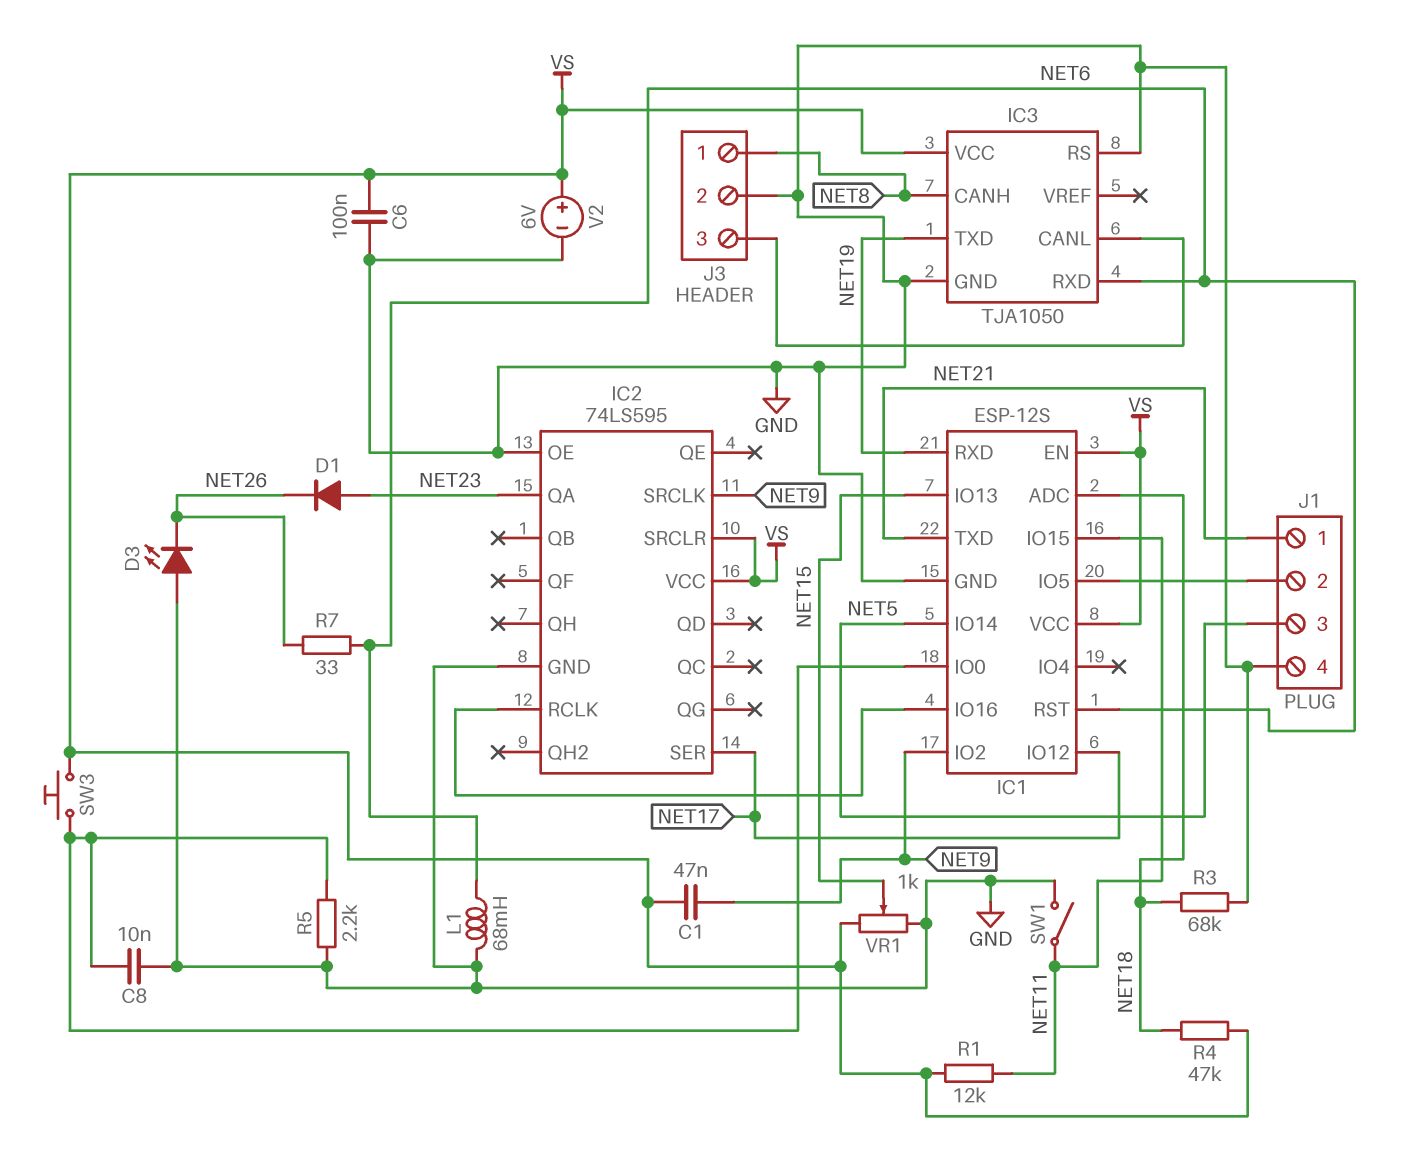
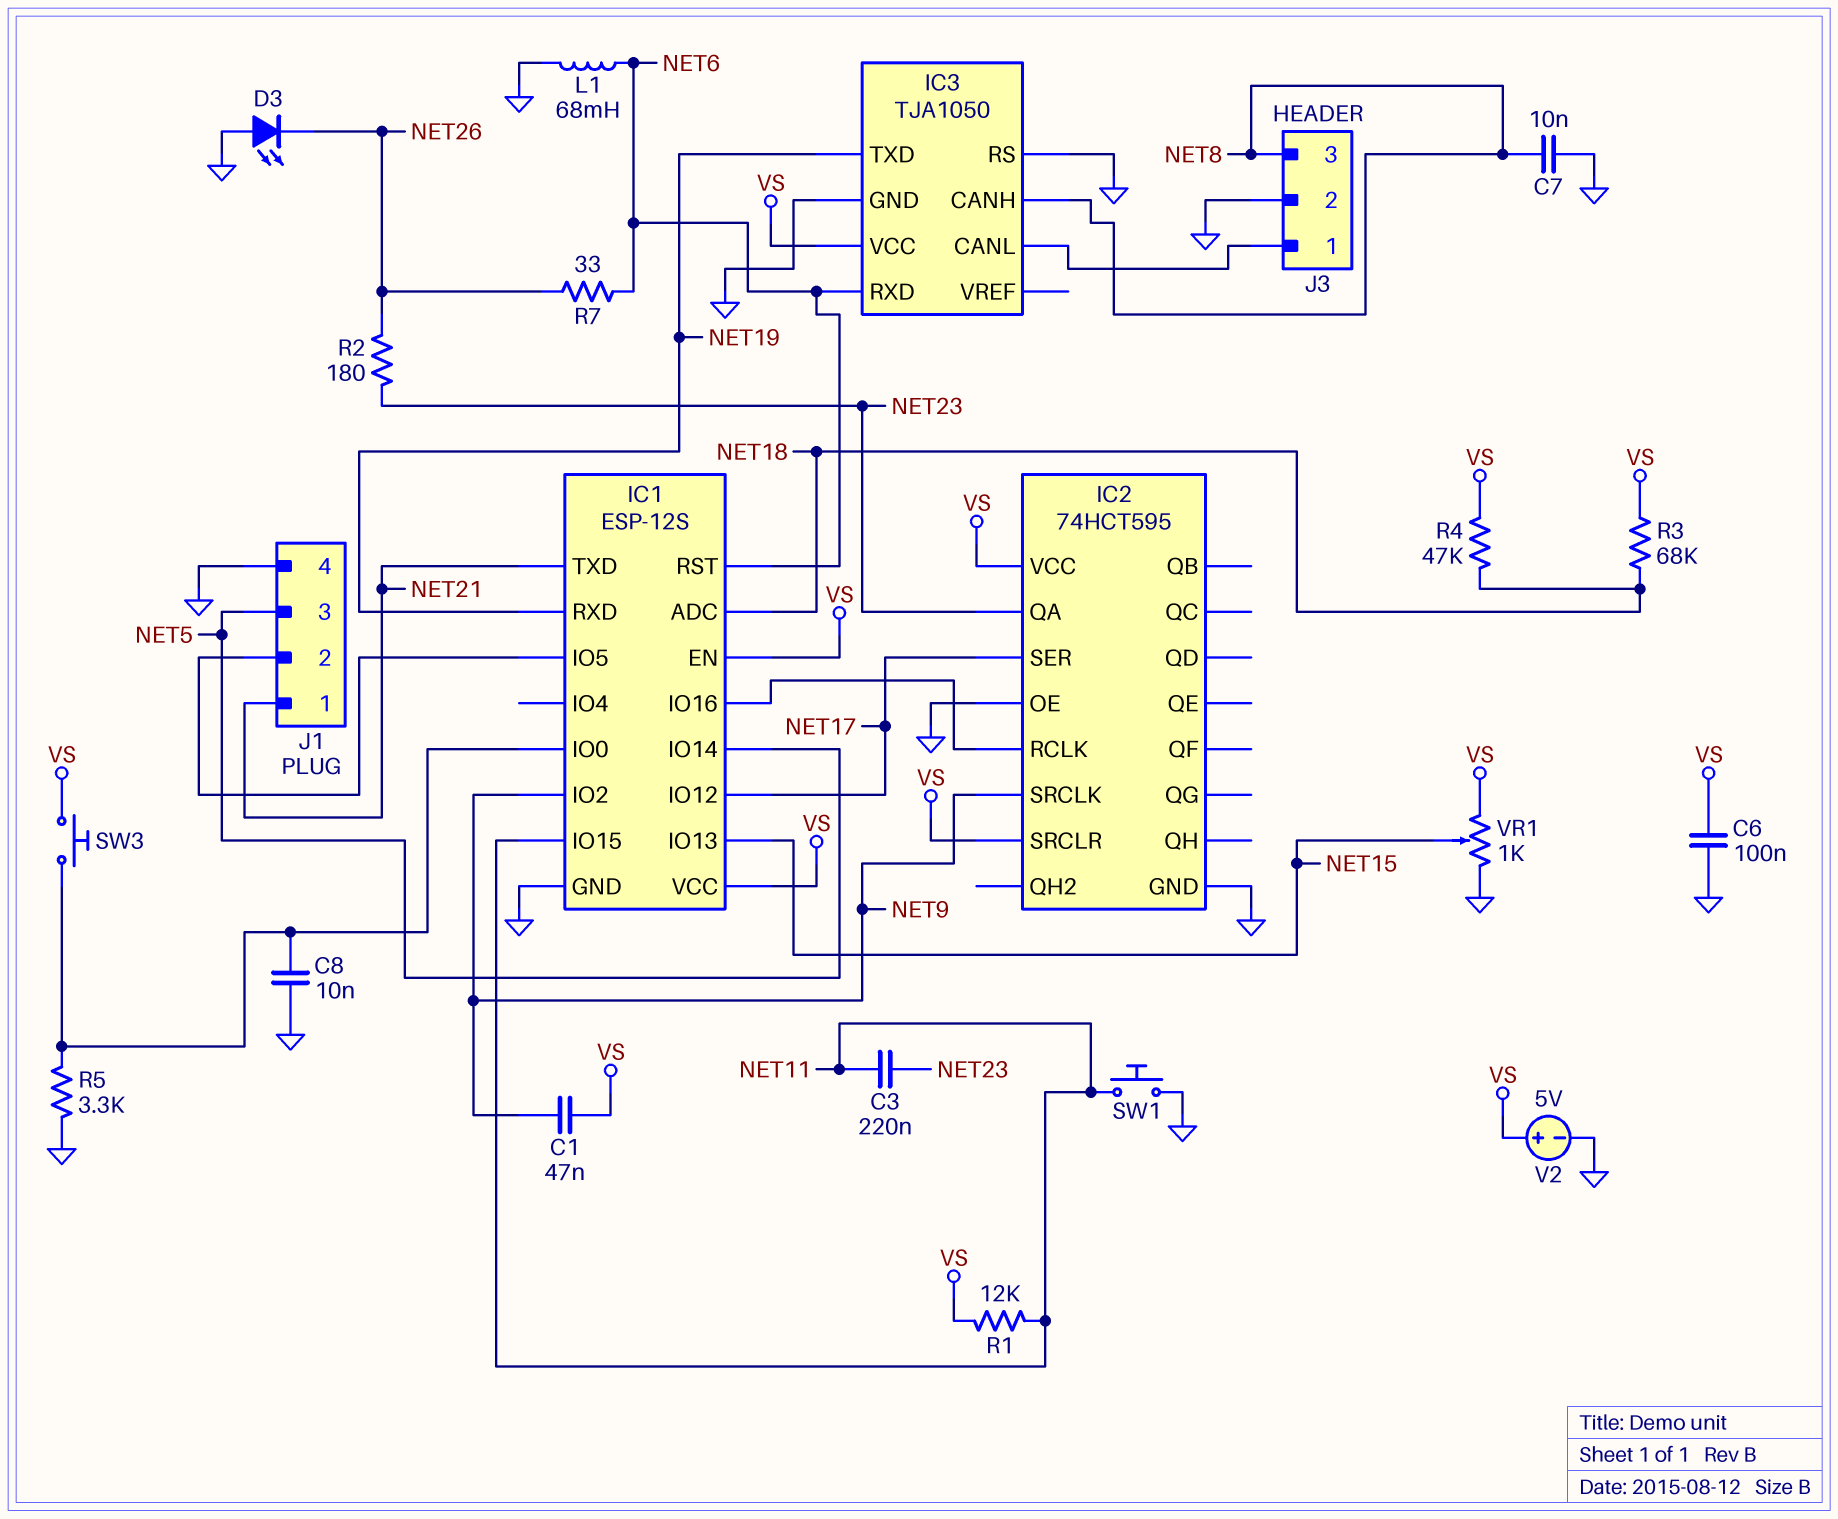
C3: none -> 220nF (NET11, NET23)
C7: none -> 10nF (GND, NET8)
D1: diode (A NET23, K NET26) -> none
IC2: 74LS595 -> 74HCT595
J3 pin 1: NET8 -> IC3/CANL
J3 pin 3: IC3/CANL -> NET8
R2: none -> 180 (NET23, NET26)
R3: 68k (GND, NET18) -> 68k (NET18, VS)
R5: 2.2k (GND, IC1/IO0) -> 3.3k (GND, IC1/IO0)
SW1: switch (GND, NET11) -> button (GND, NET11)
V2: 6V (plus VS, minus GND) -> 5V (plus VS, minus GND)

